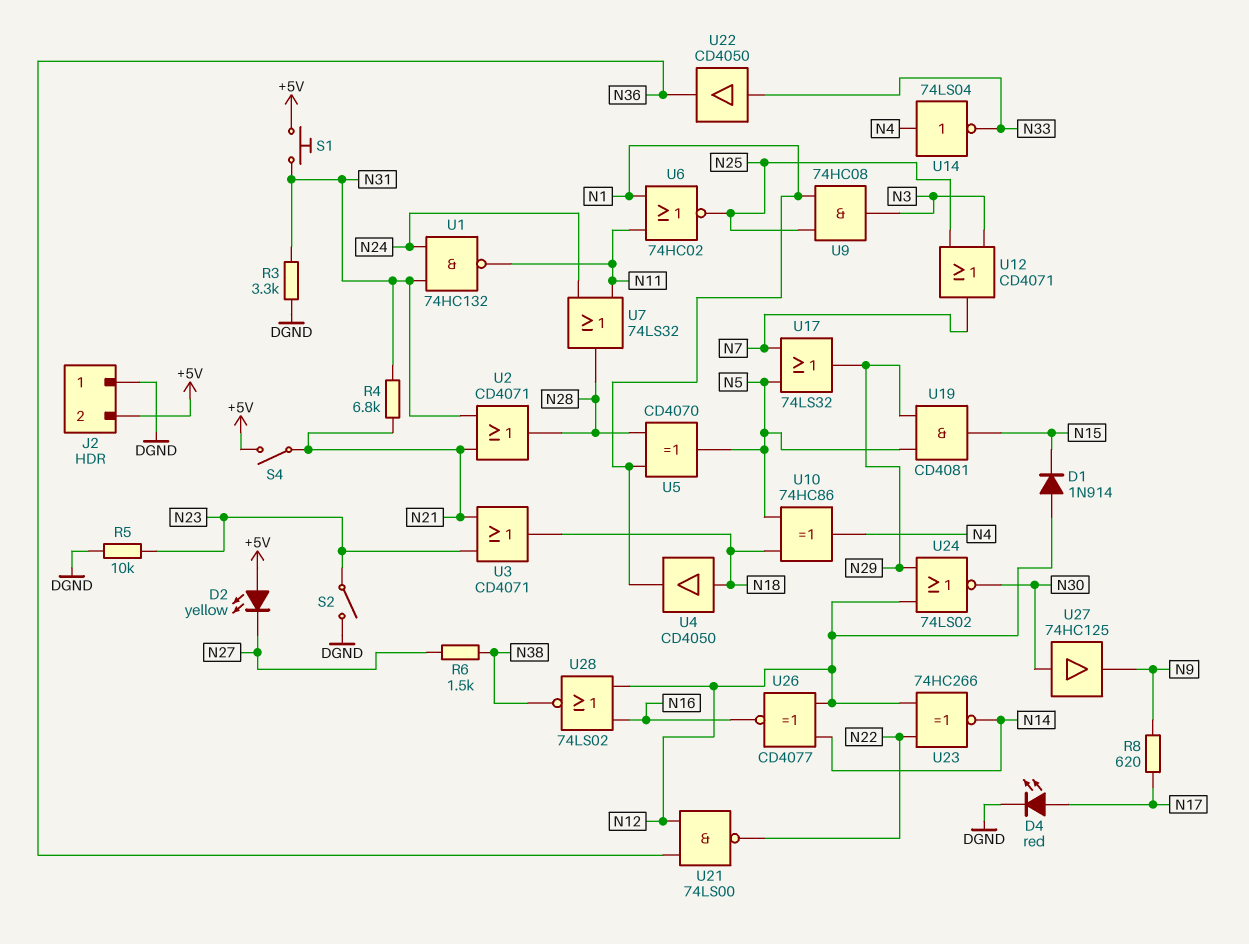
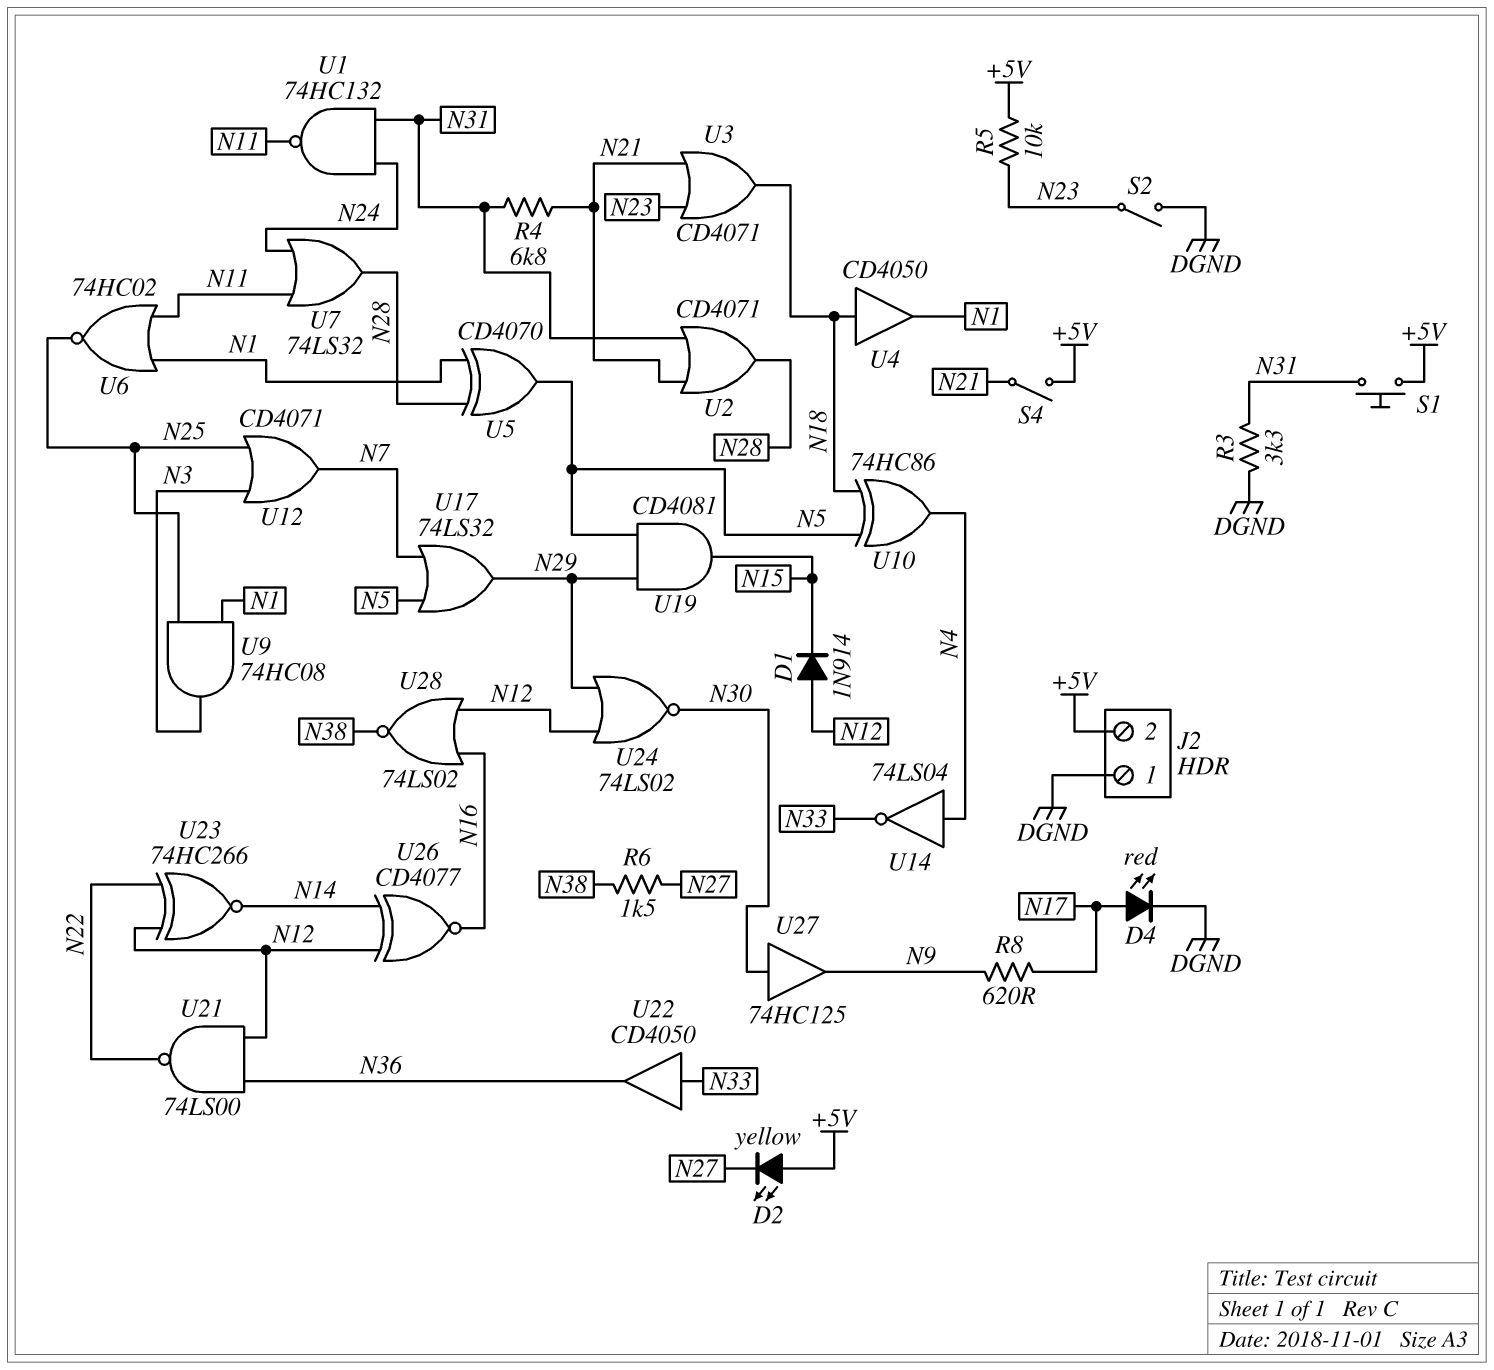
R5: 10k (DGND, N23) -> 10k (+5V, N23)

